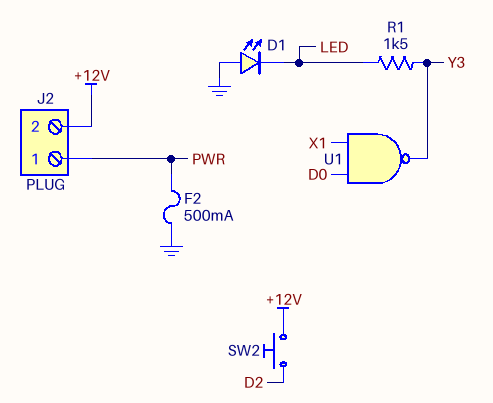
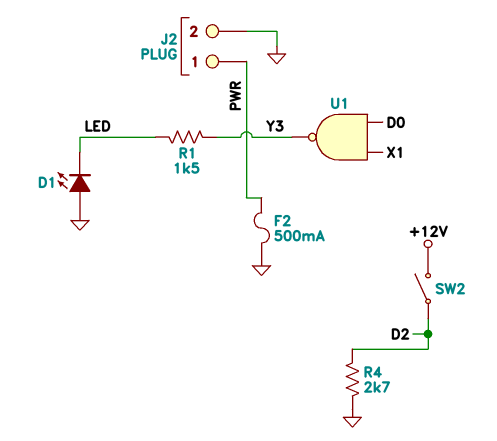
J2 pin 2: +12V -> GND
R4: none -> 2.7k (D2, GND)
SW2: button (+12V, D2) -> switch (+12V, D2)

